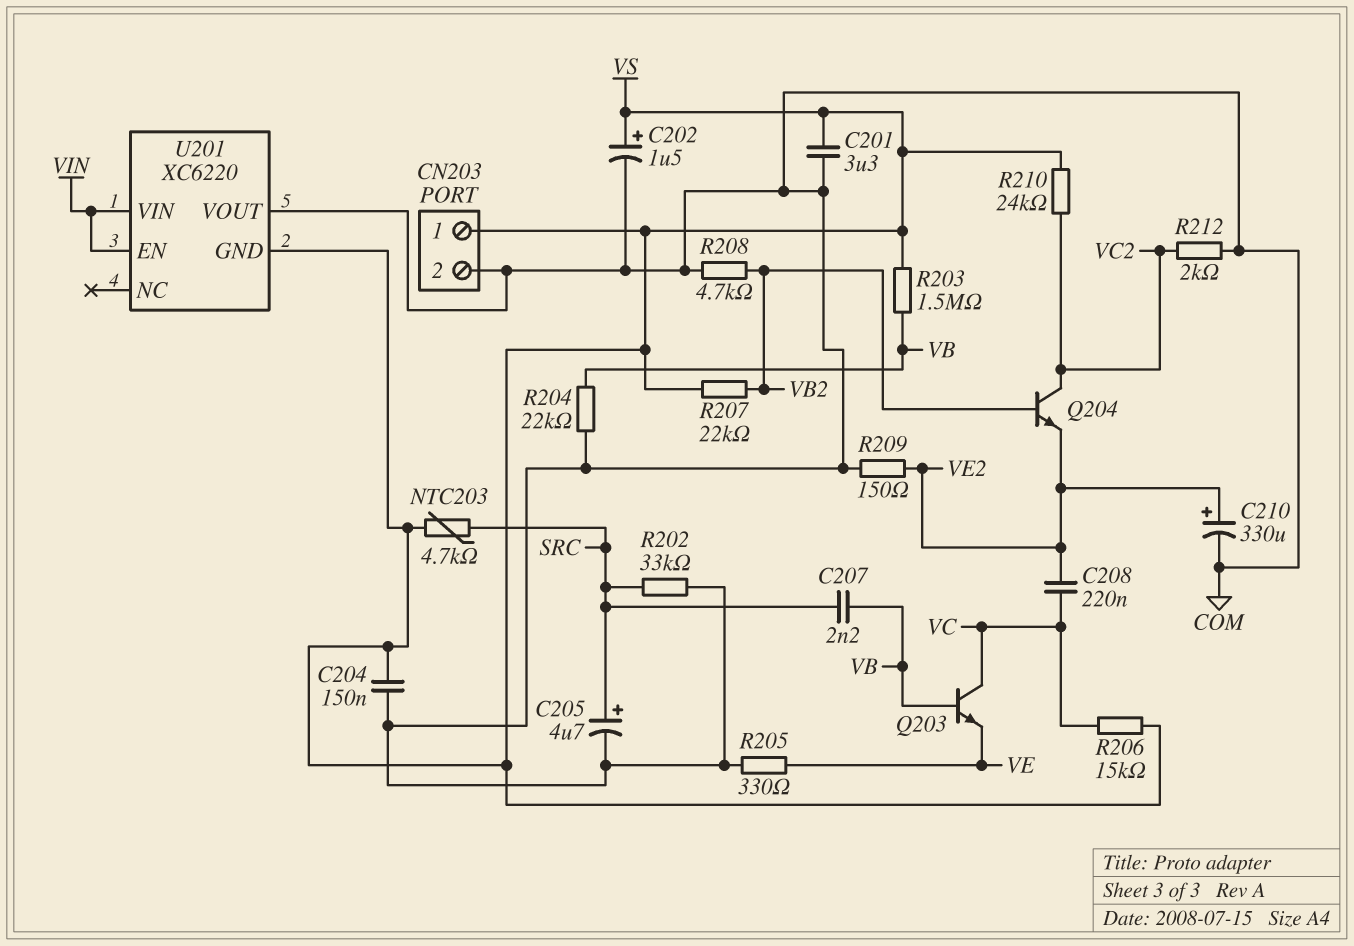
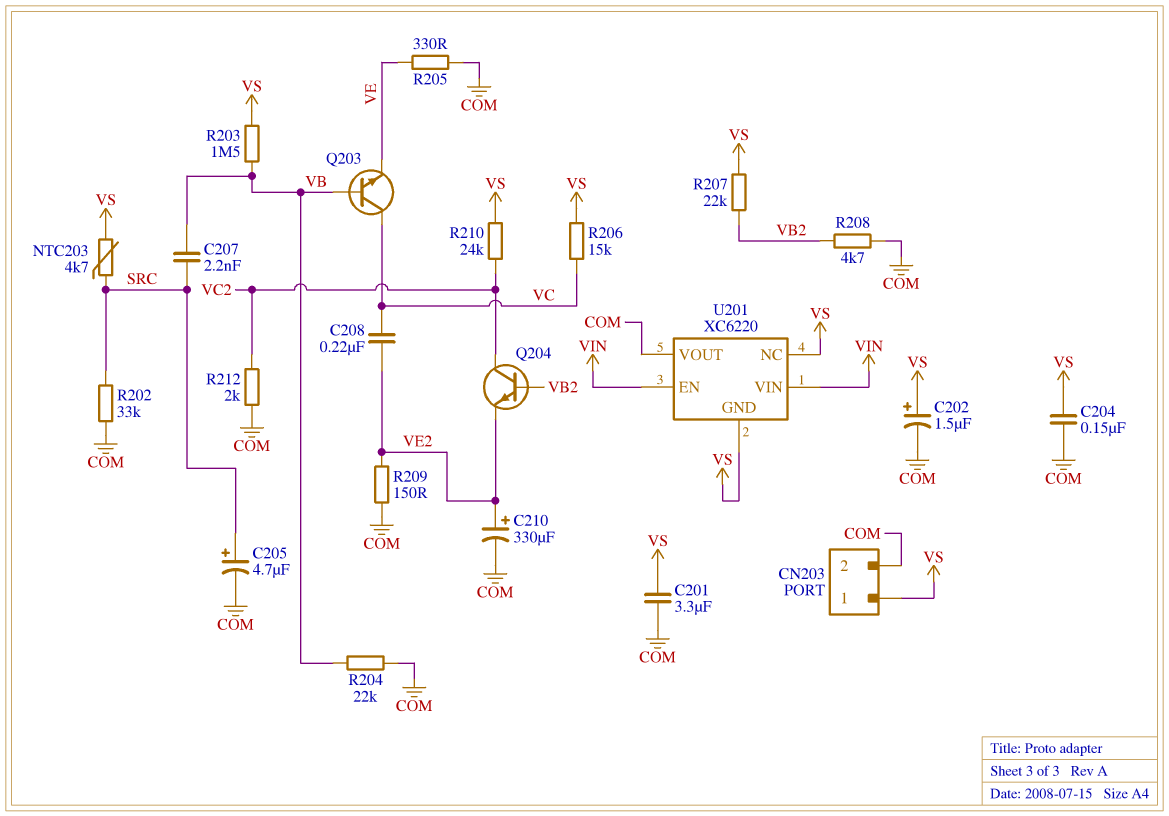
U201 pin NC: none -> VS

